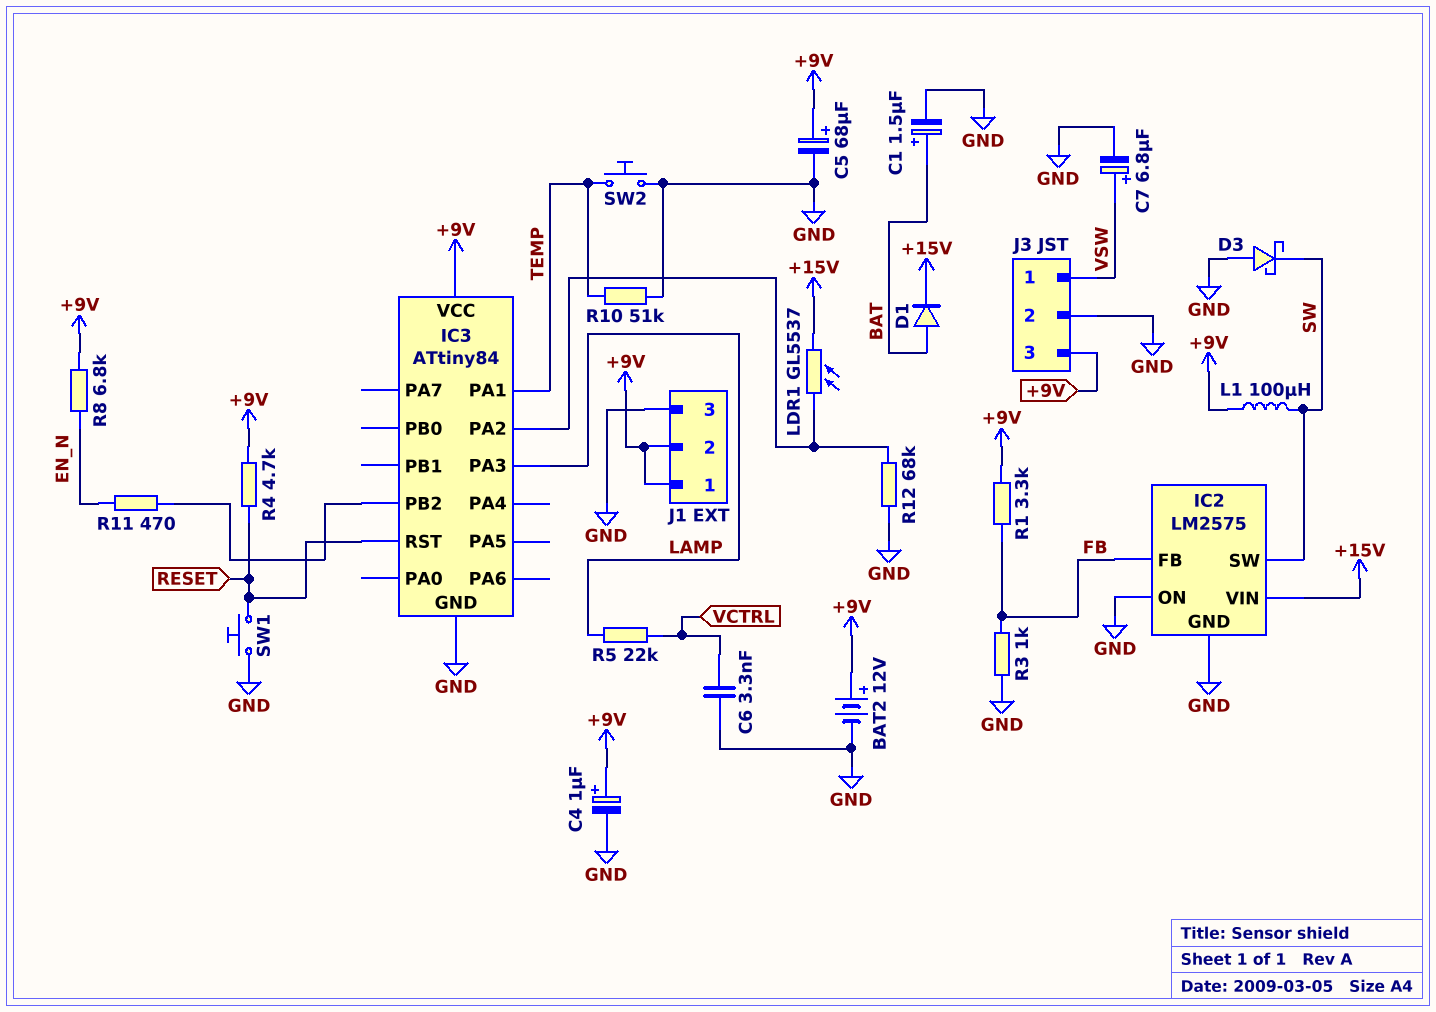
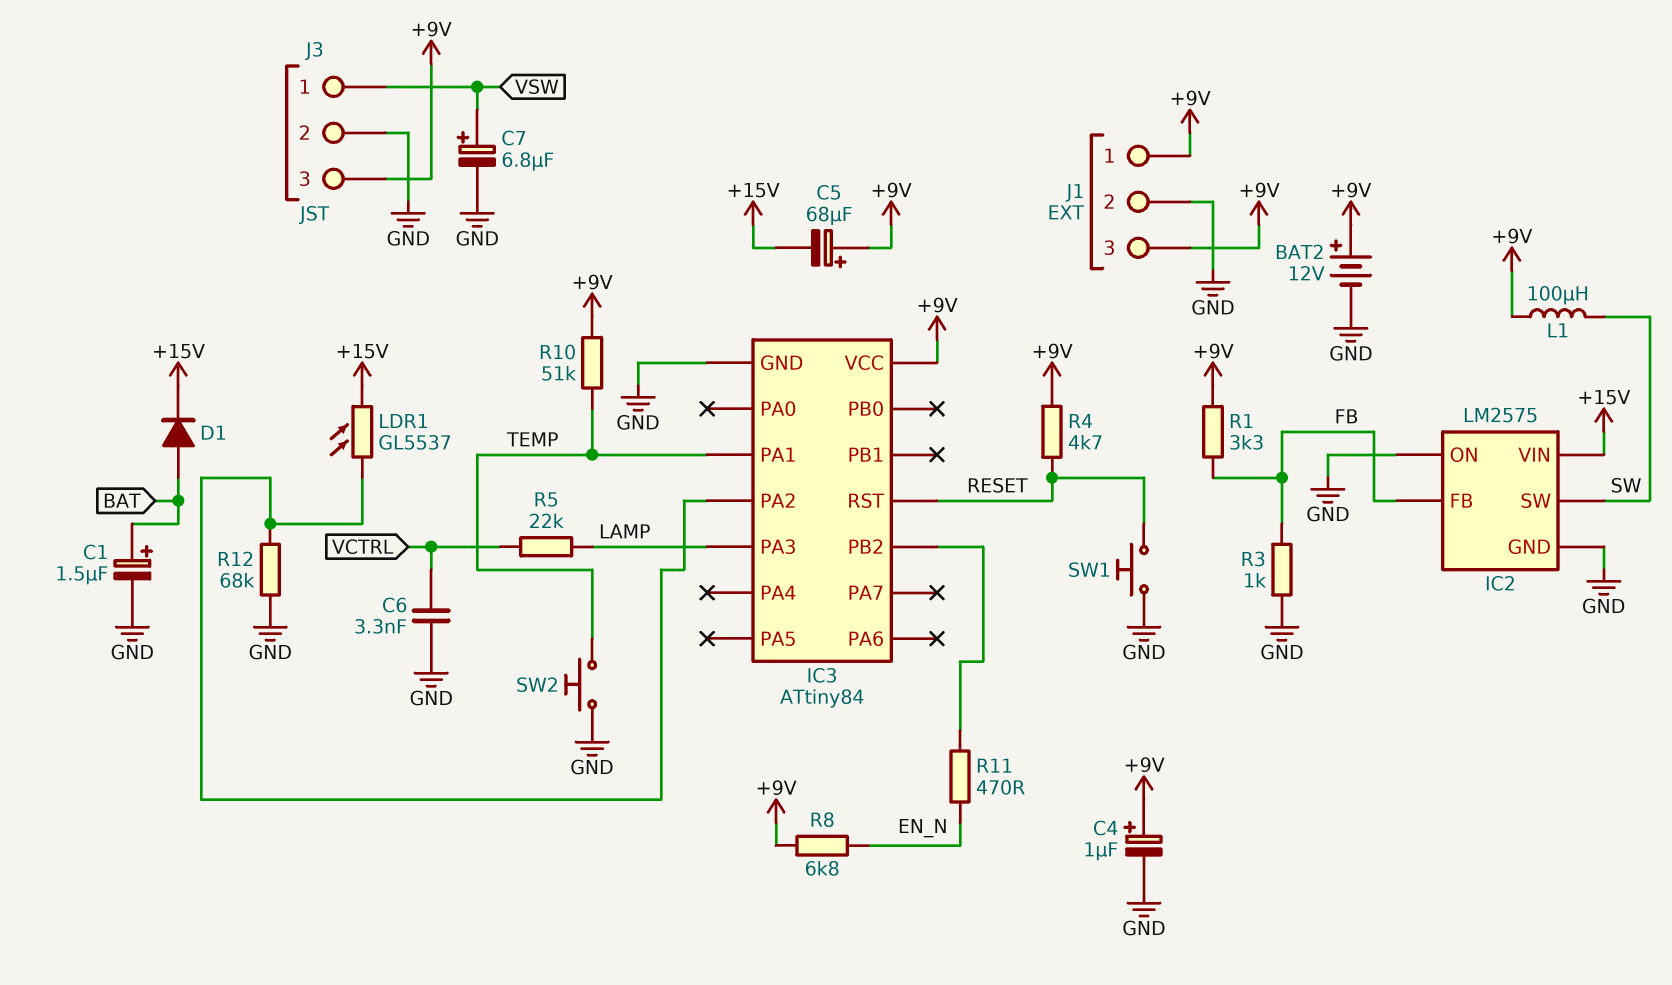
C5: 68uF (plus +9V, minus GND) -> 68uF (plus +9V, minus +15V)
D3: schottky (A GND, K SW) -> none
J1 pin 2: +9V -> GND
J1 pin 3: GND -> +9V
R10: 51k (GND, TEMP) -> 51k (+9V, TEMP)

